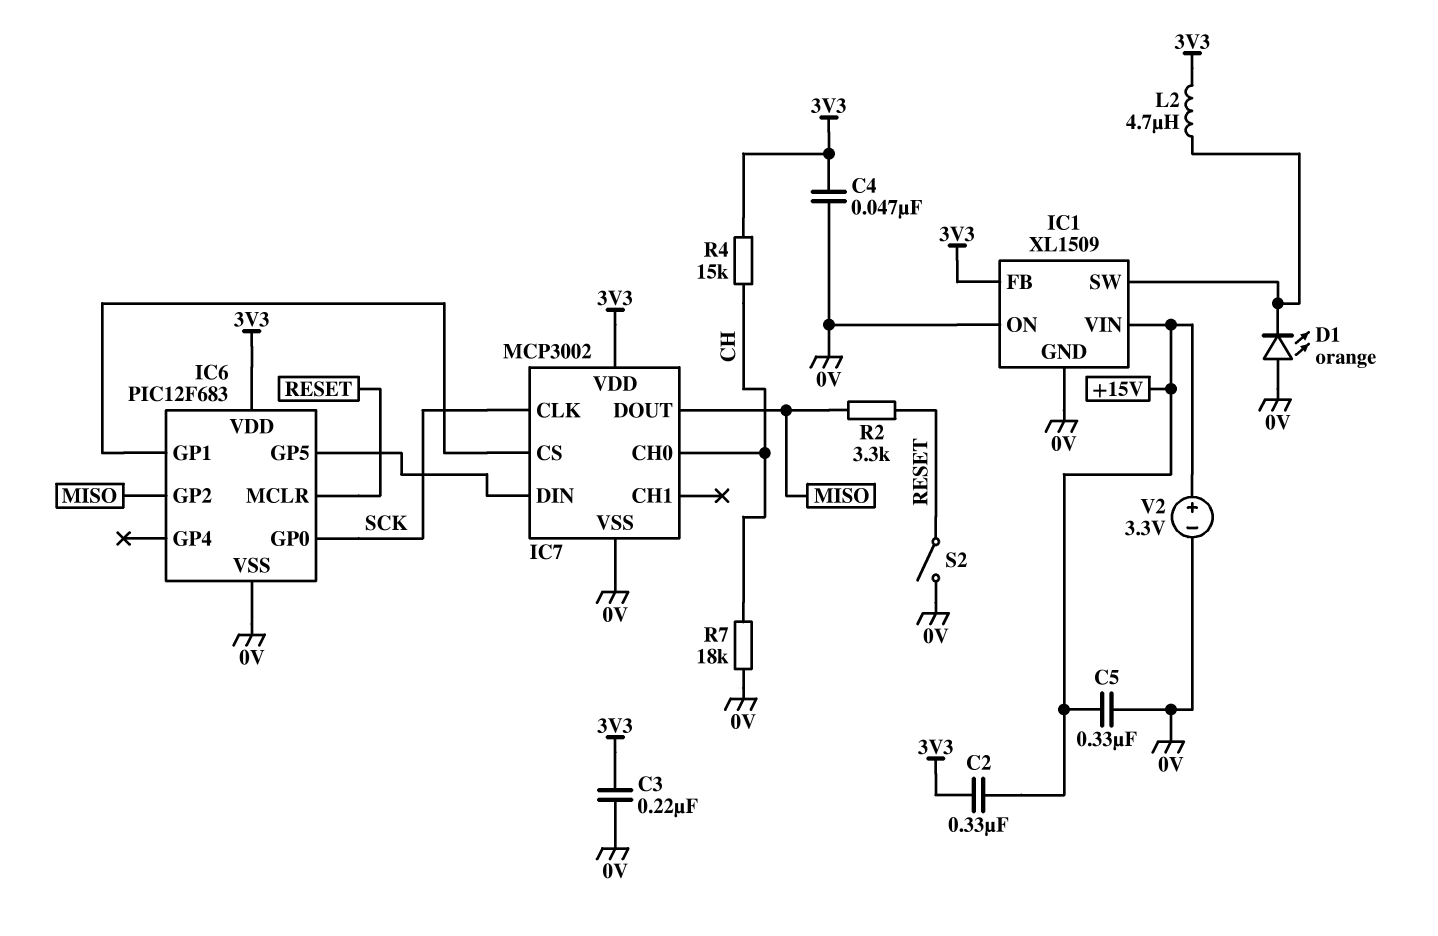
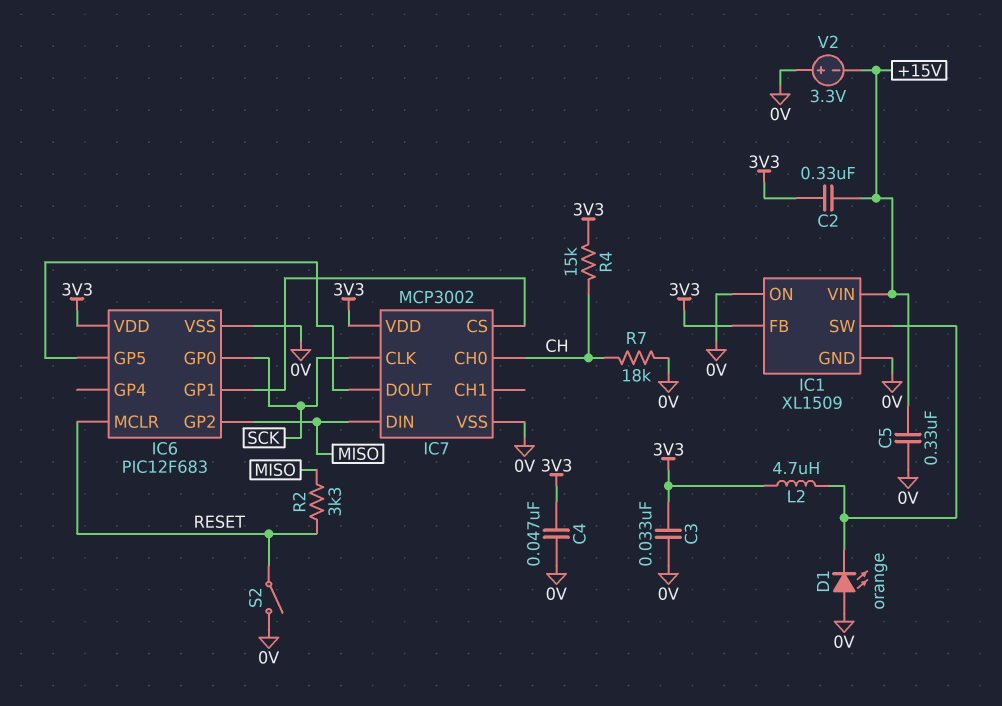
C3: 220nF (0V, 3V3) -> 33nF (0V, 3V3)
IC7 pin DIN: IC6/GP5 -> MISO
IC7 pin DOUT: MISO -> IC6/GP5
V2: 3.3V (plus +15V, minus 0V) -> 3.3V (plus 0V, minus +15V)

